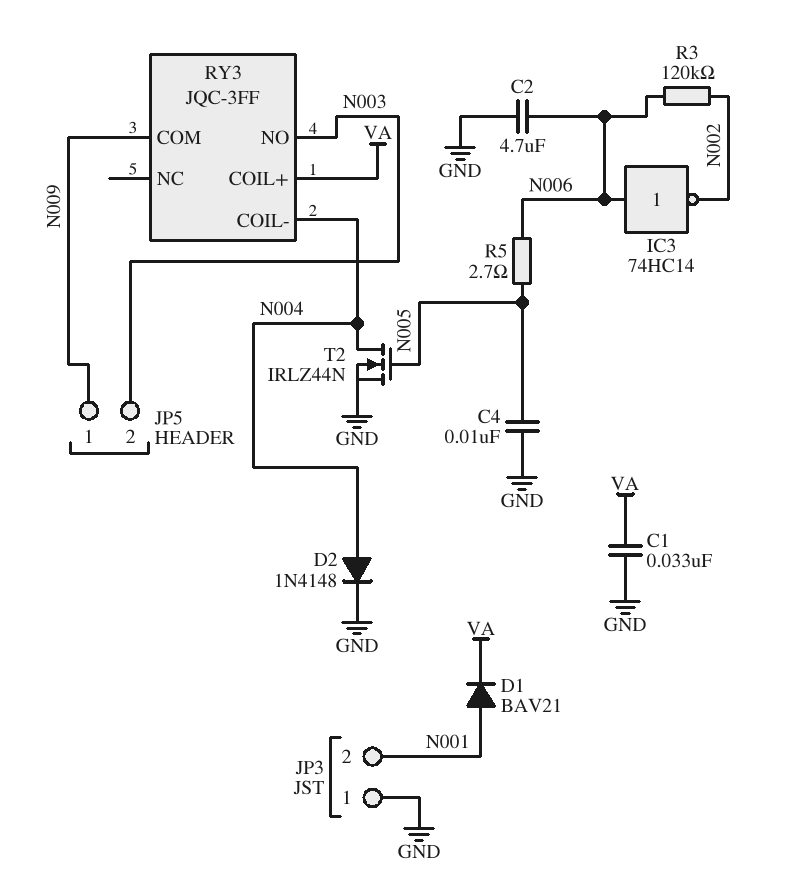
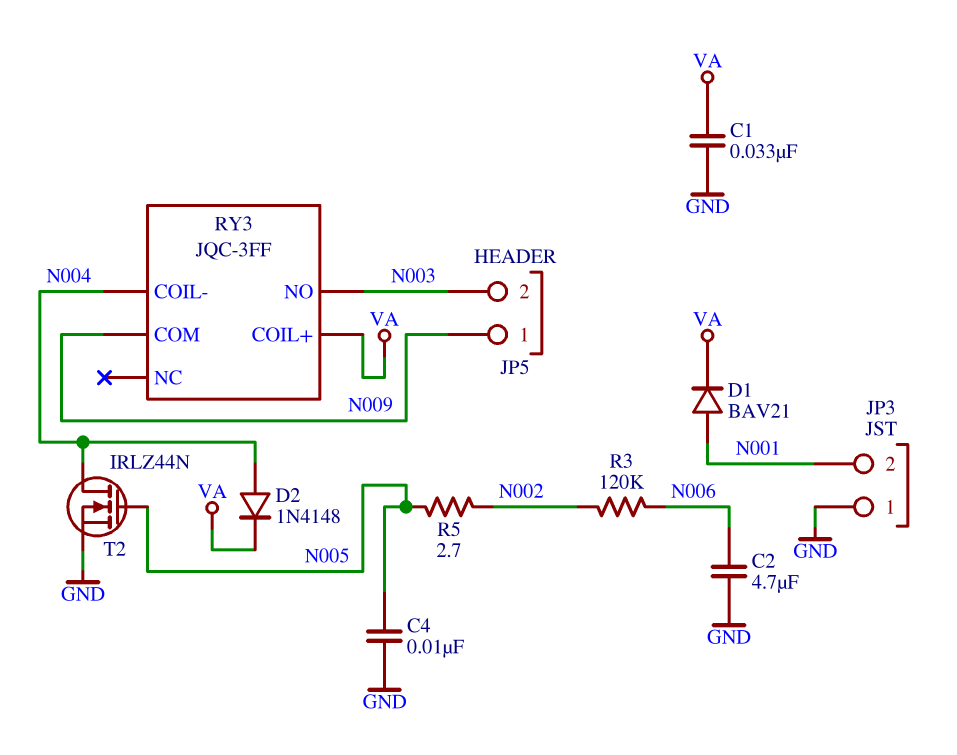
D2: diode 1N4148 (A N004, K GND) -> diode 1N4148 (A N004, K VA)
IC3: NOT 74HC14 (in N006, out N002) -> none
R5: 2.7 (N005, N006) -> 2.7 (N002, N005)

